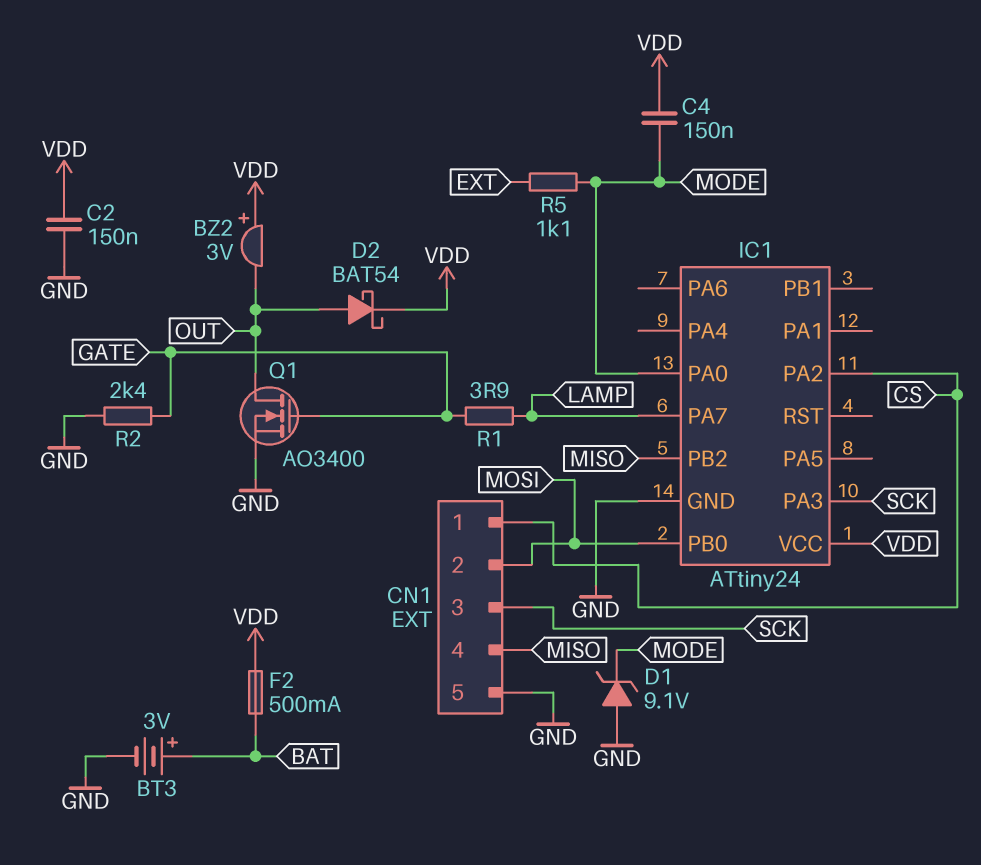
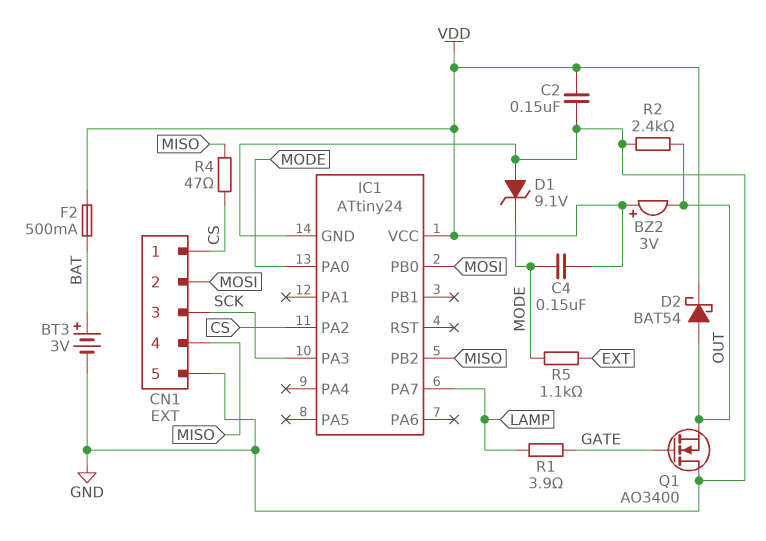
Q1: NMOS AO3400 (G GATE, D OUT, S GND) -> NMOS AO3400 (G GATE, D GND, S OUT)
R2: 2.4k (GATE, GND) -> 2.4k (GND, OUT)
R4: none -> 47 (CS, MISO)

